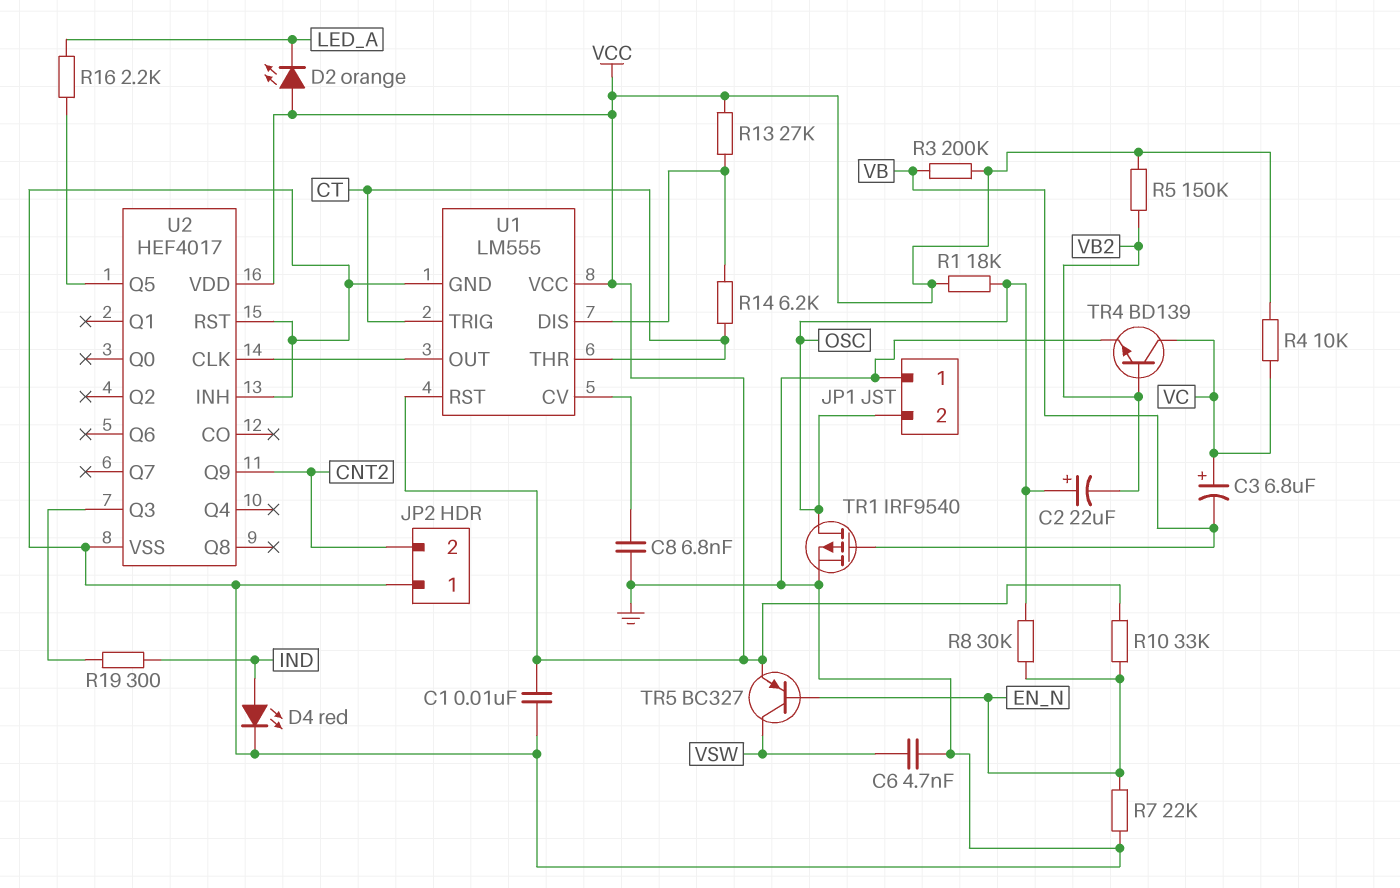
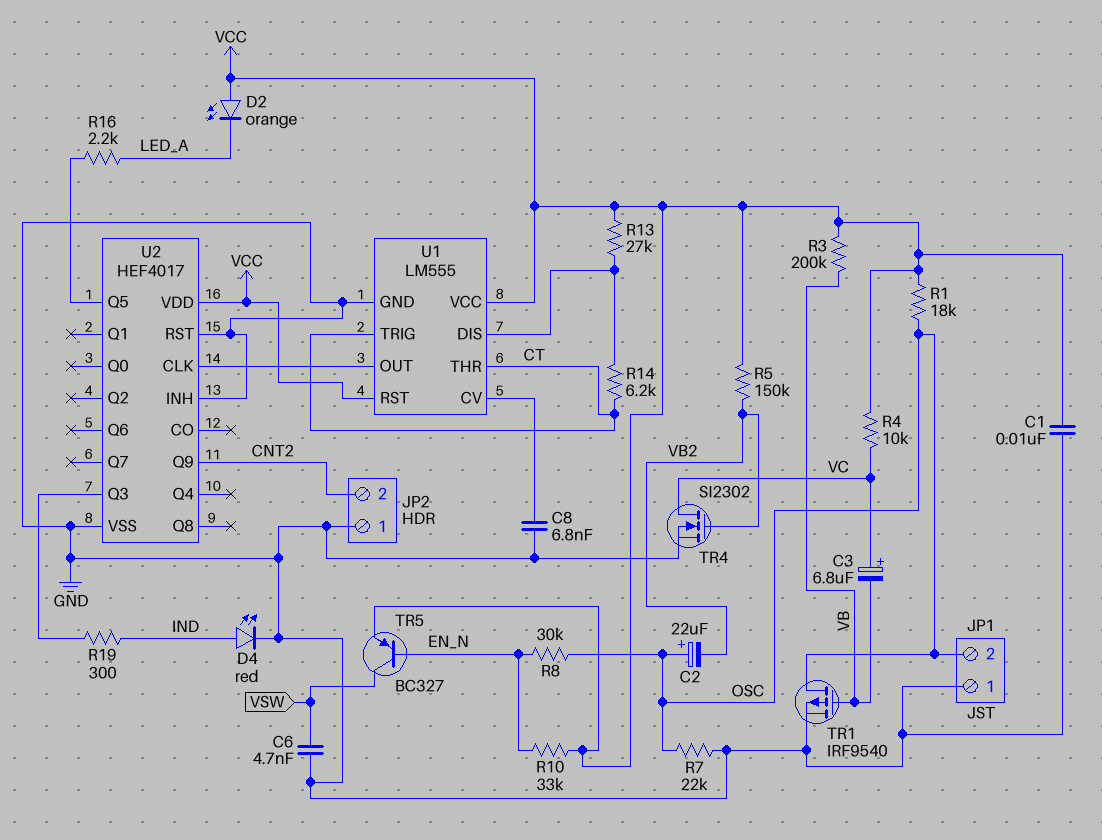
R7: 22k (EN_N, GND) -> 22k (GND, OSC)
TR4: NPN BD139 (B VB2, C VC, E GND) -> NMOS SI2302 (G VB2, D VC, S GND)

